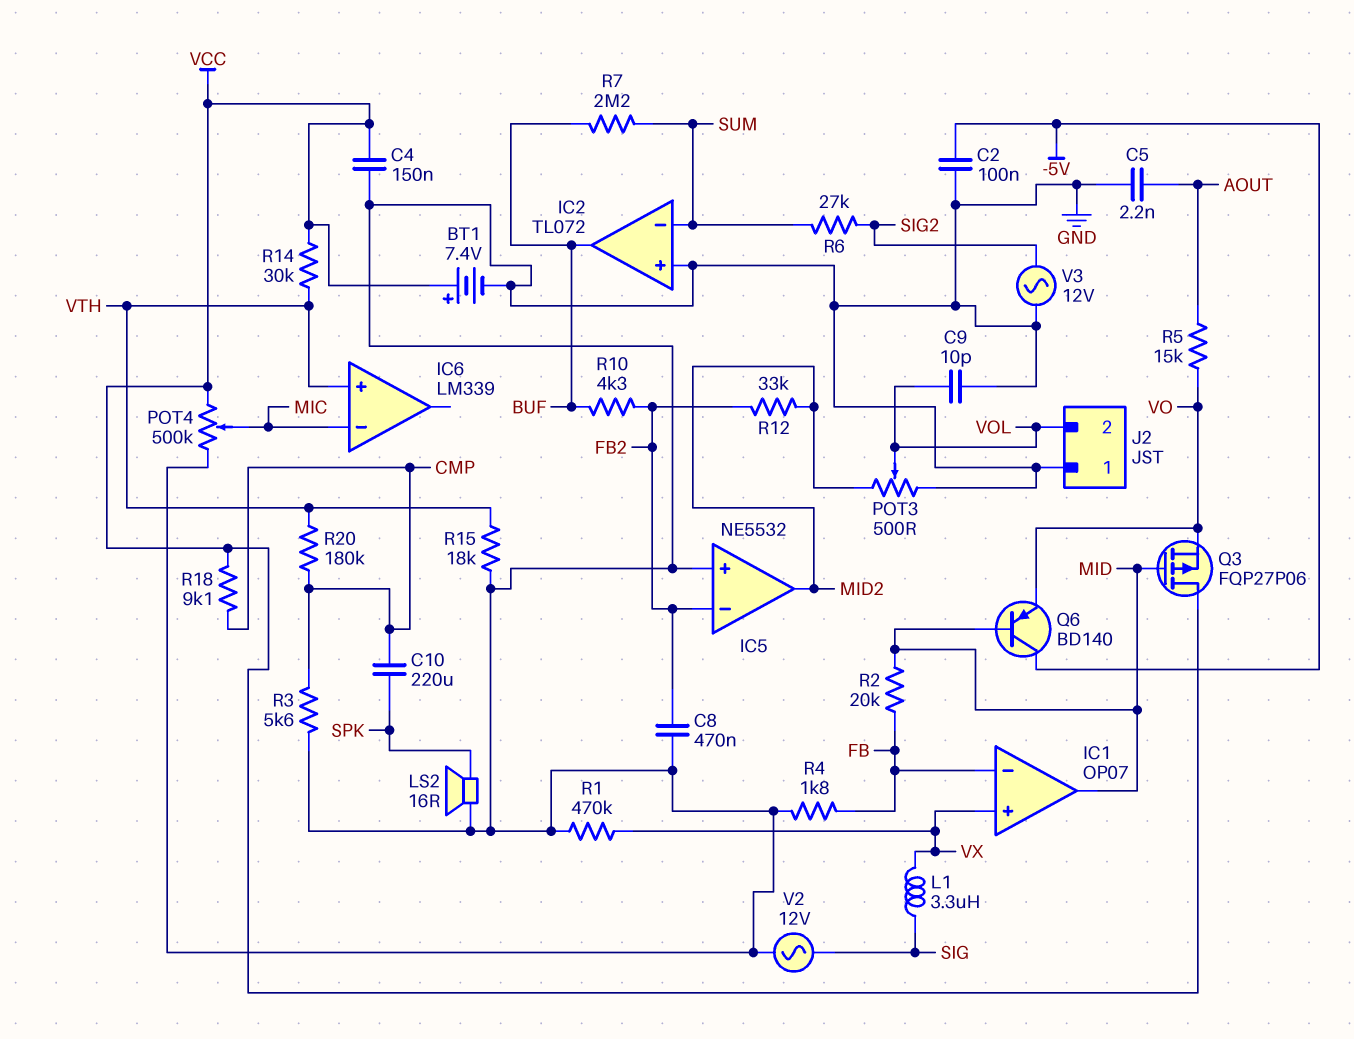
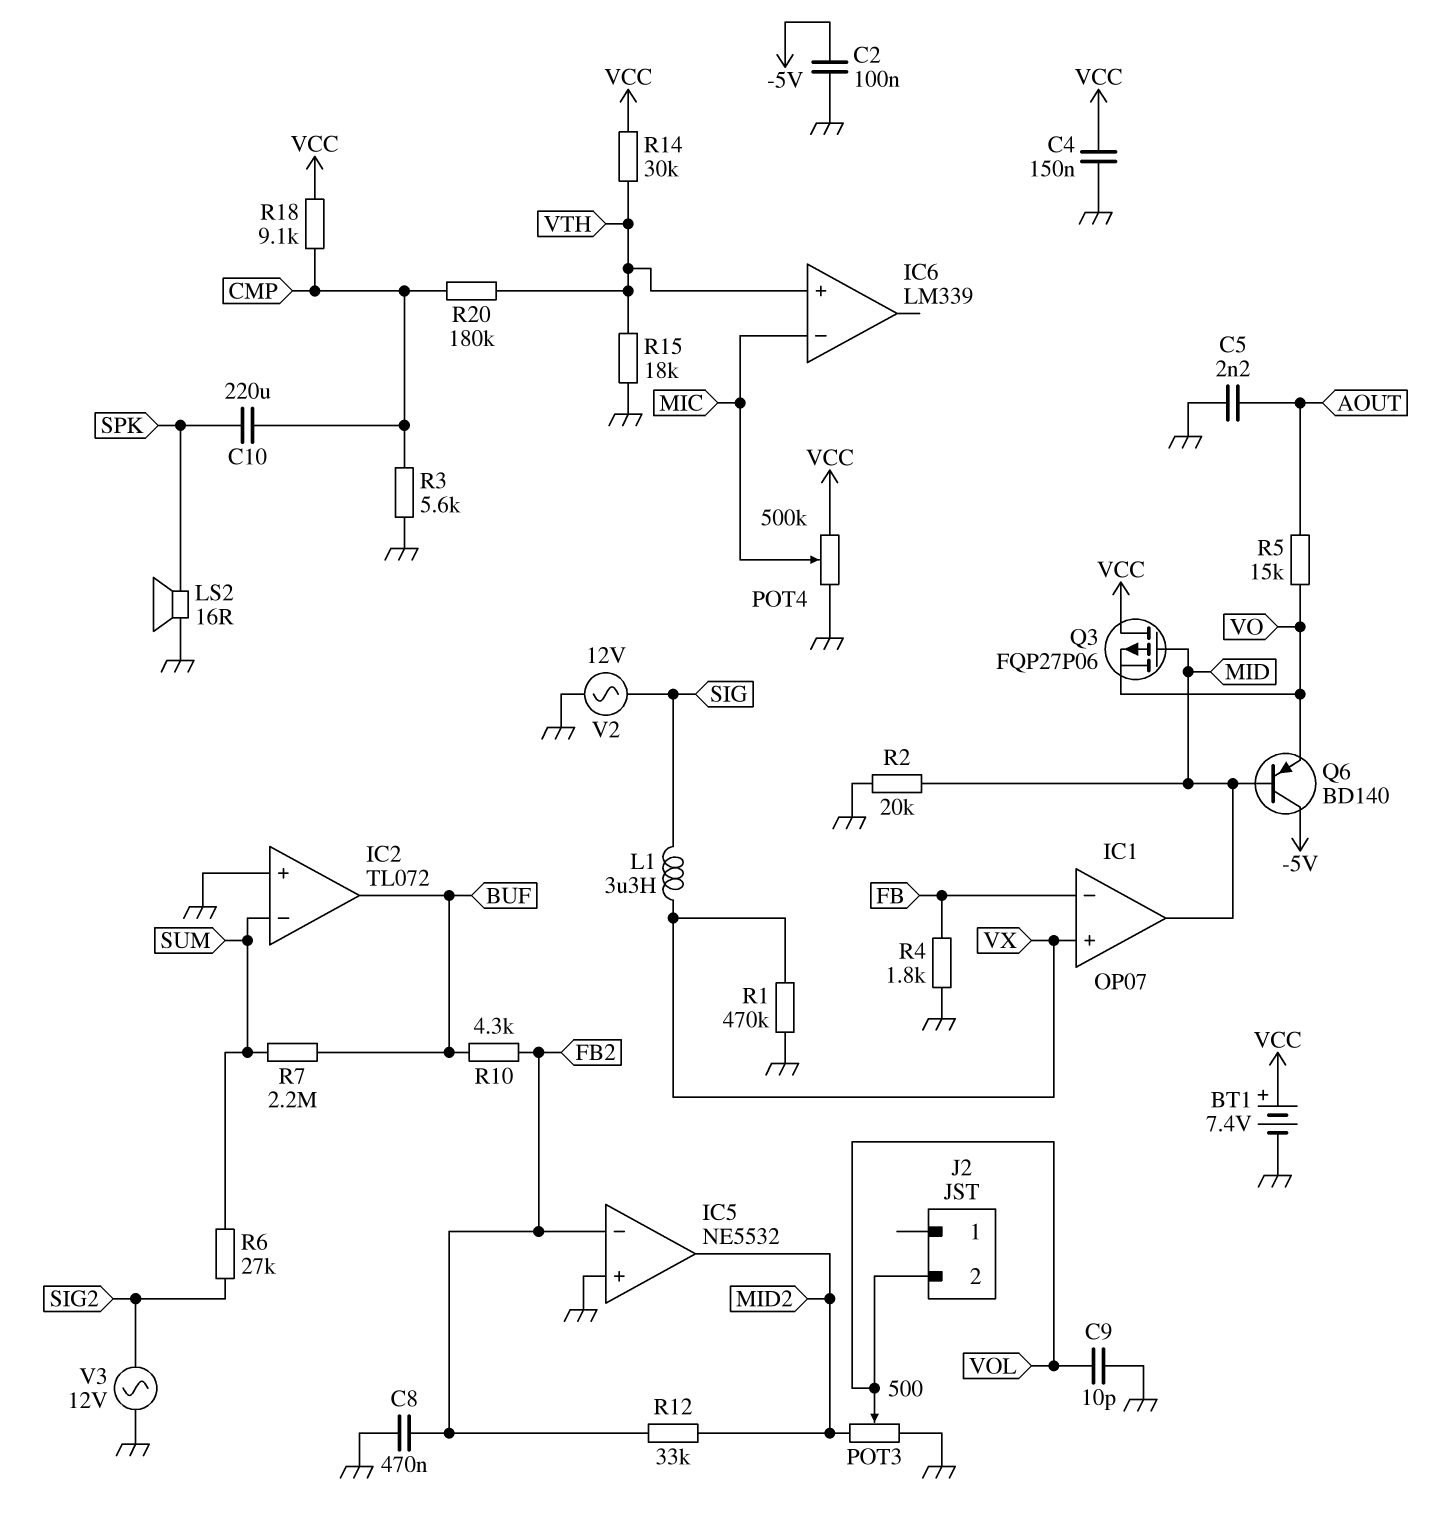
J2 pin 1: GND -> none
R2: 20k (FB, MID) -> 20k (GND, MID)

